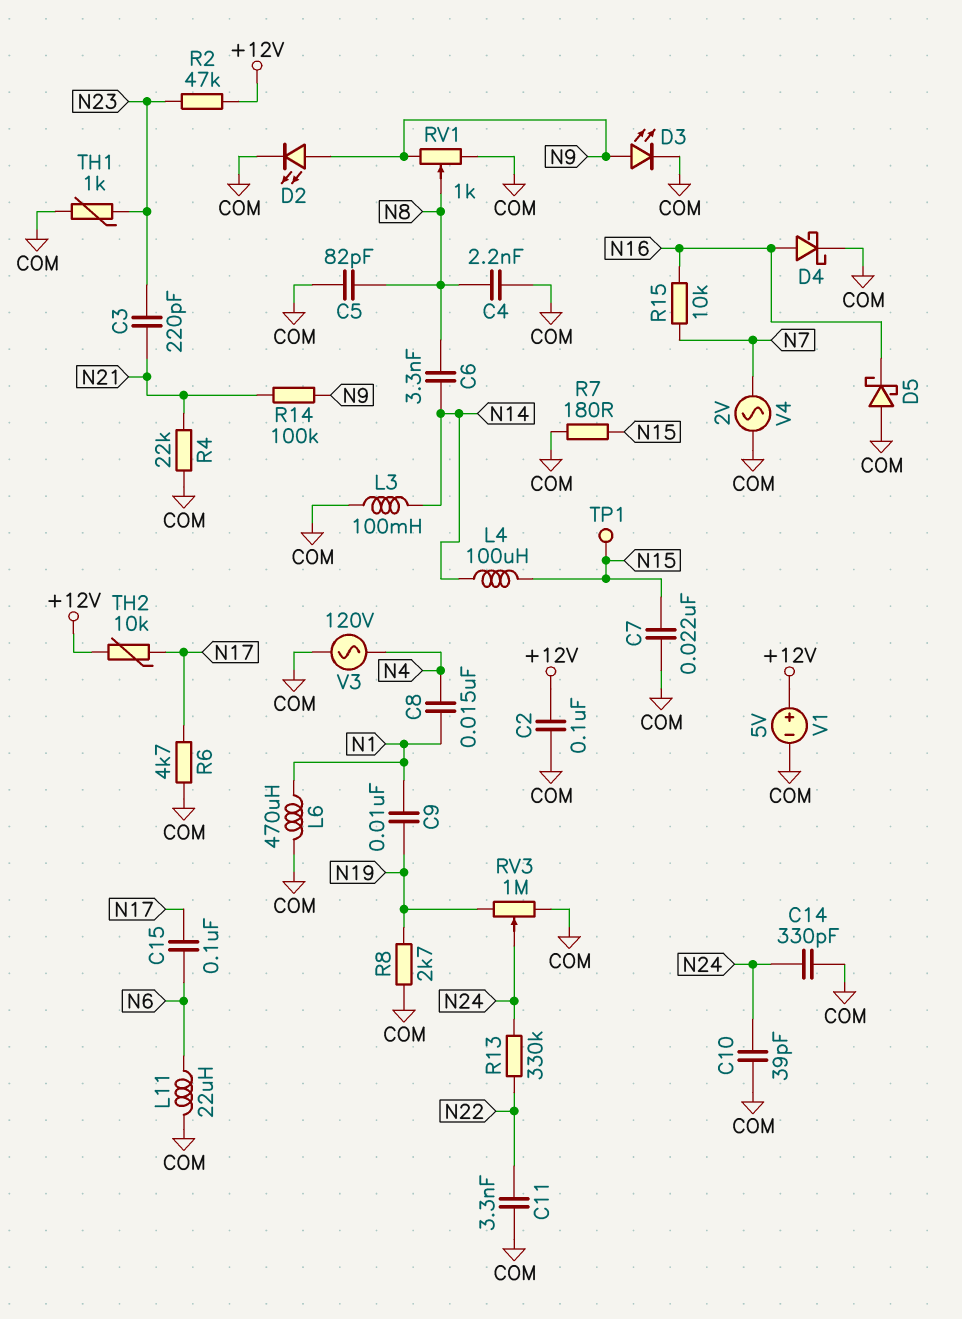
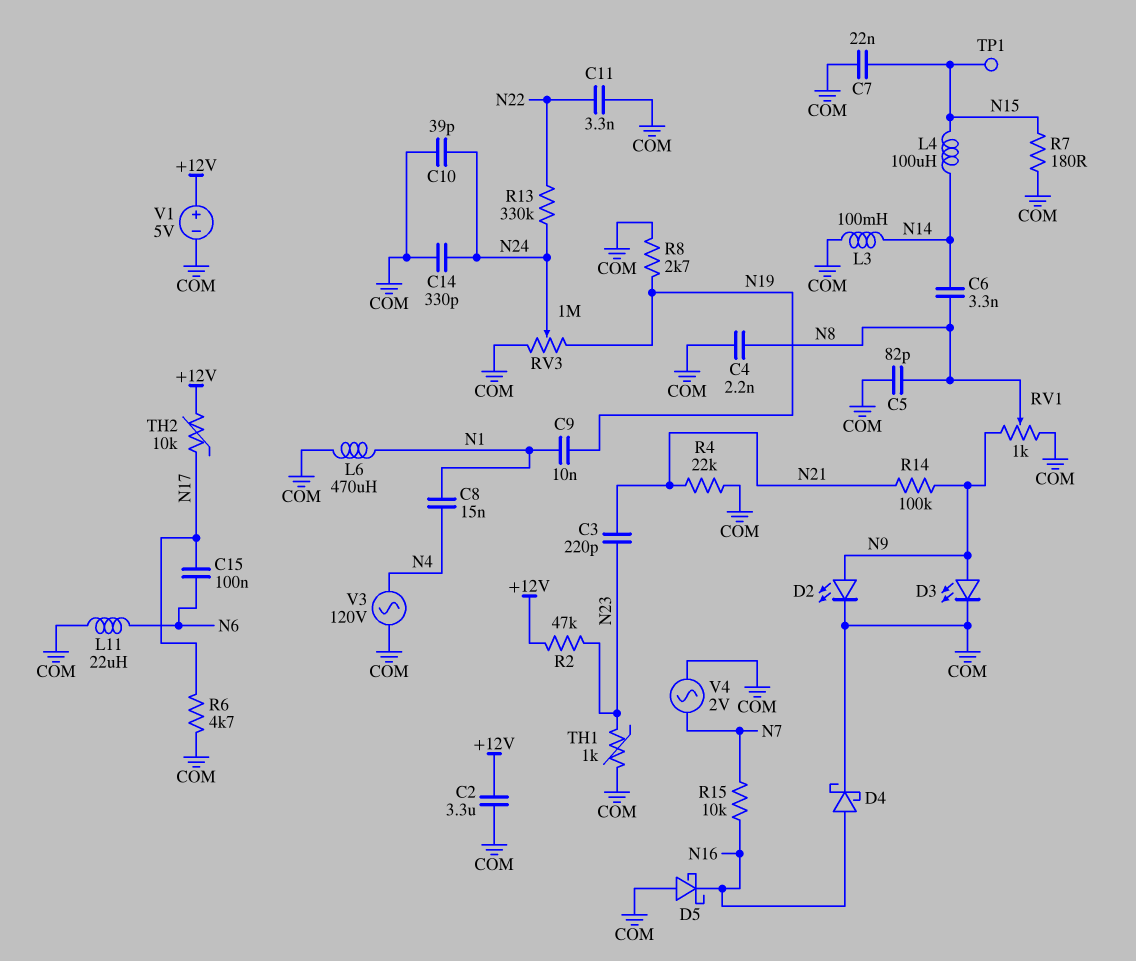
C2: 100nF (+12V, COM) -> 3.3uF (+12V, COM)

